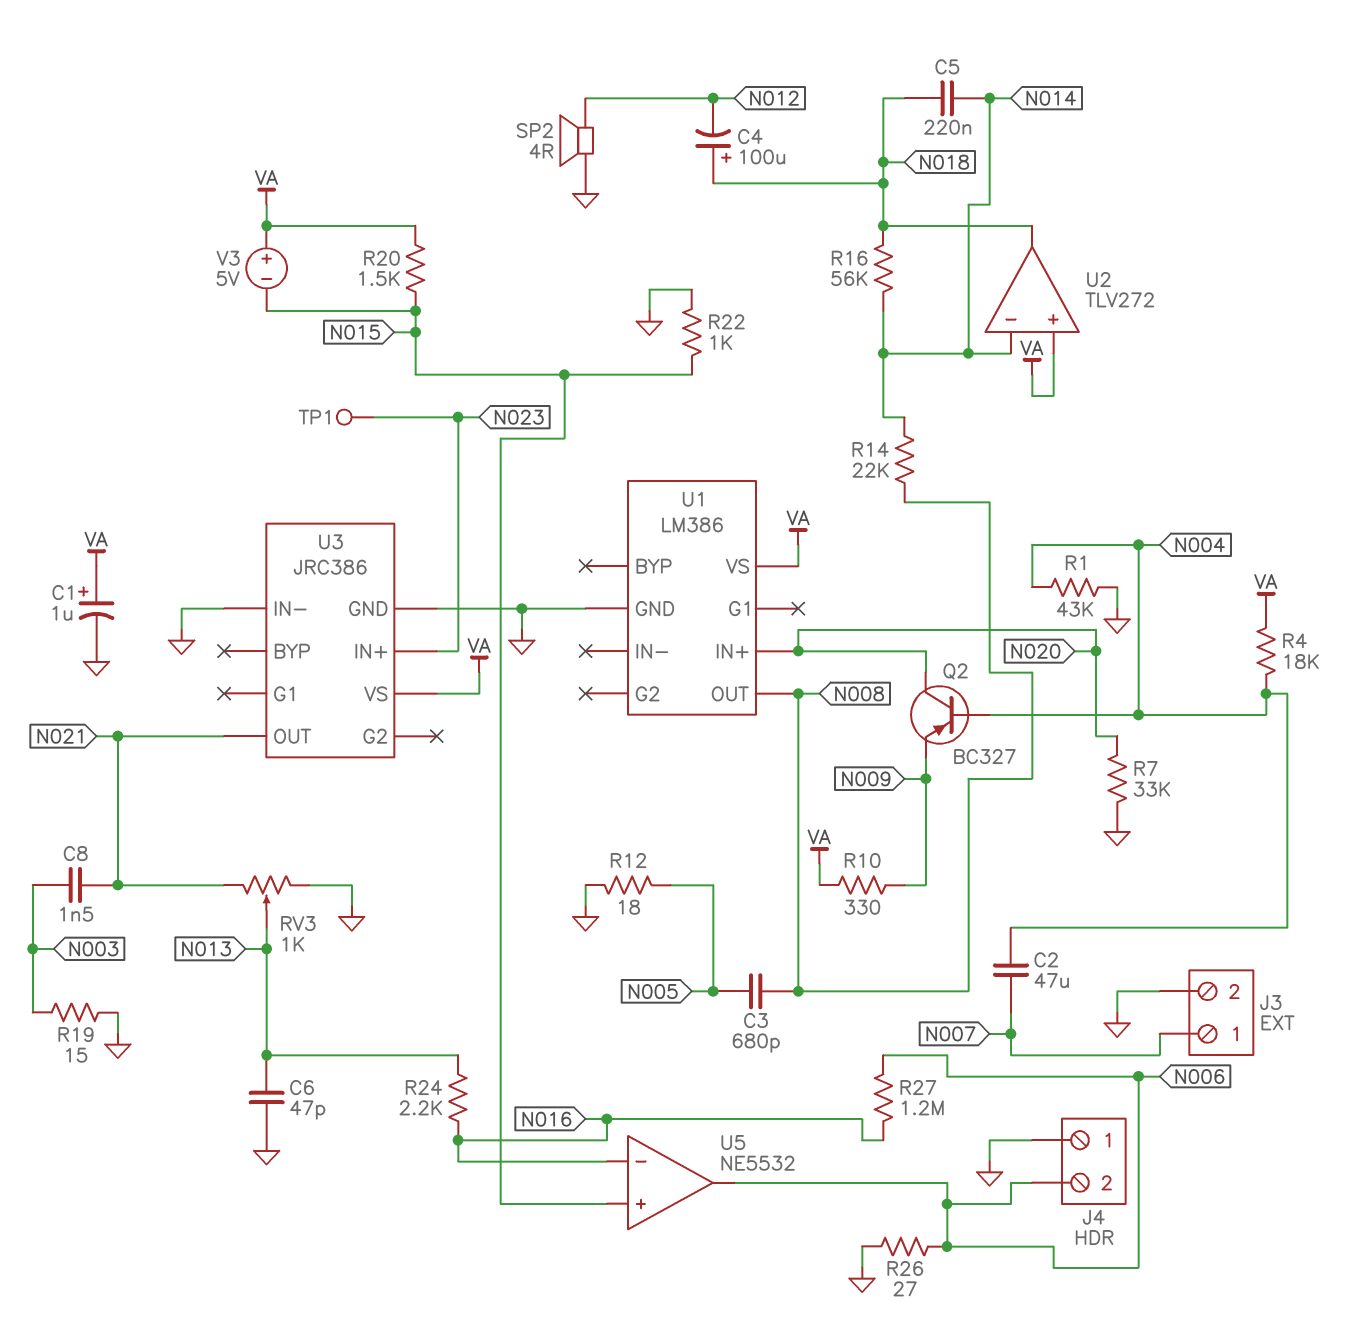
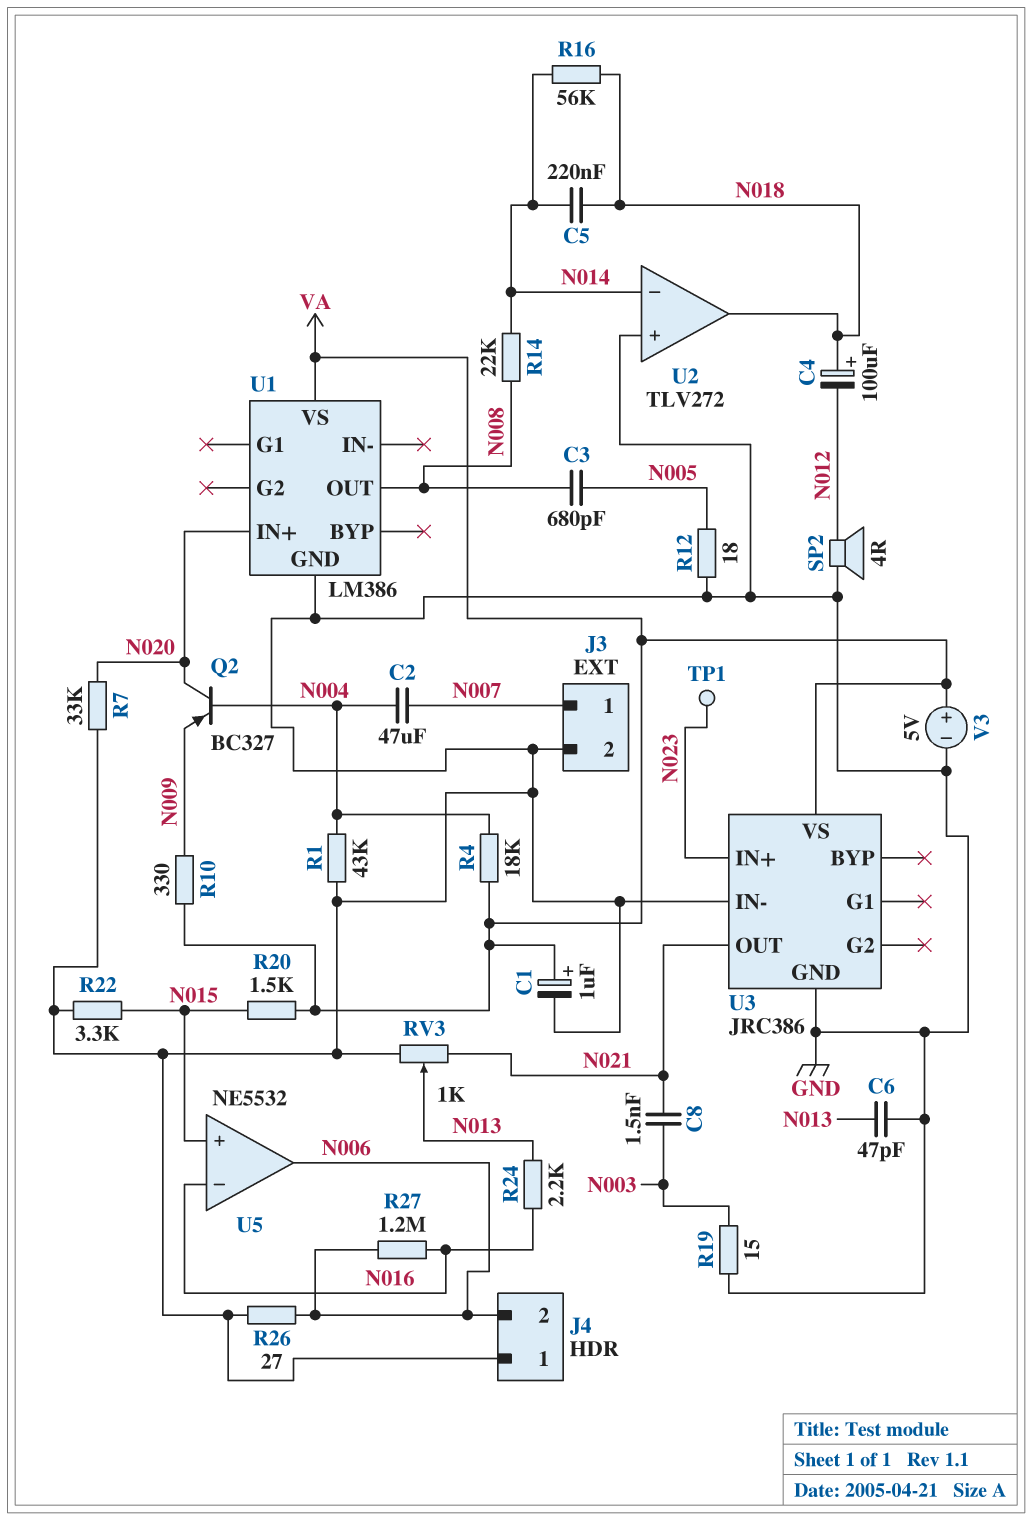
R22: 1k (GND, N015) -> 3.3k (GND, N015)
U2 pin in+: VA -> GND
V3: 5V (plus VA, minus N015) -> 5V (plus VA, minus GND)

